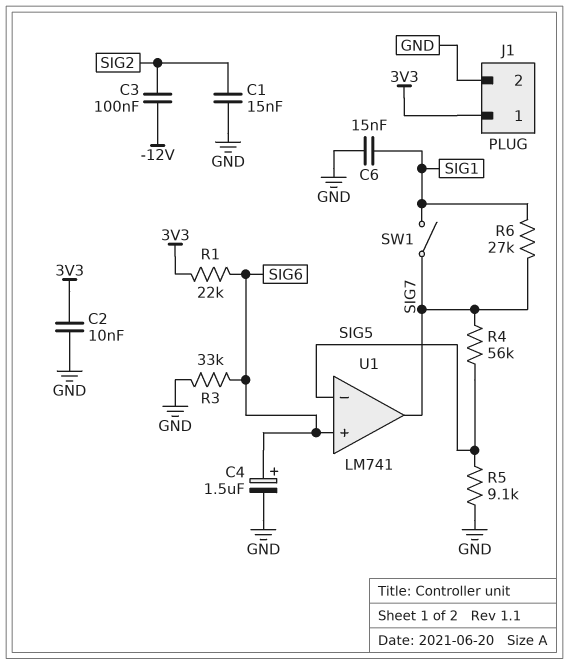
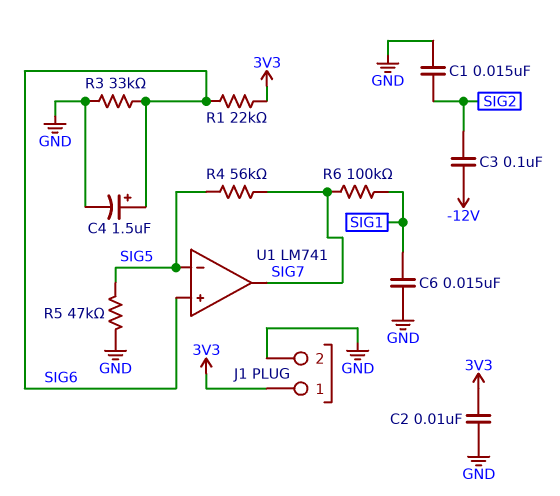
R5: 9.1k (GND, SIG5) -> 47k (GND, SIG5)
R6: 27k (SIG1, SIG7) -> 100k (SIG1, SIG7)
SW1: switch (SIG1, SIG7) -> none

